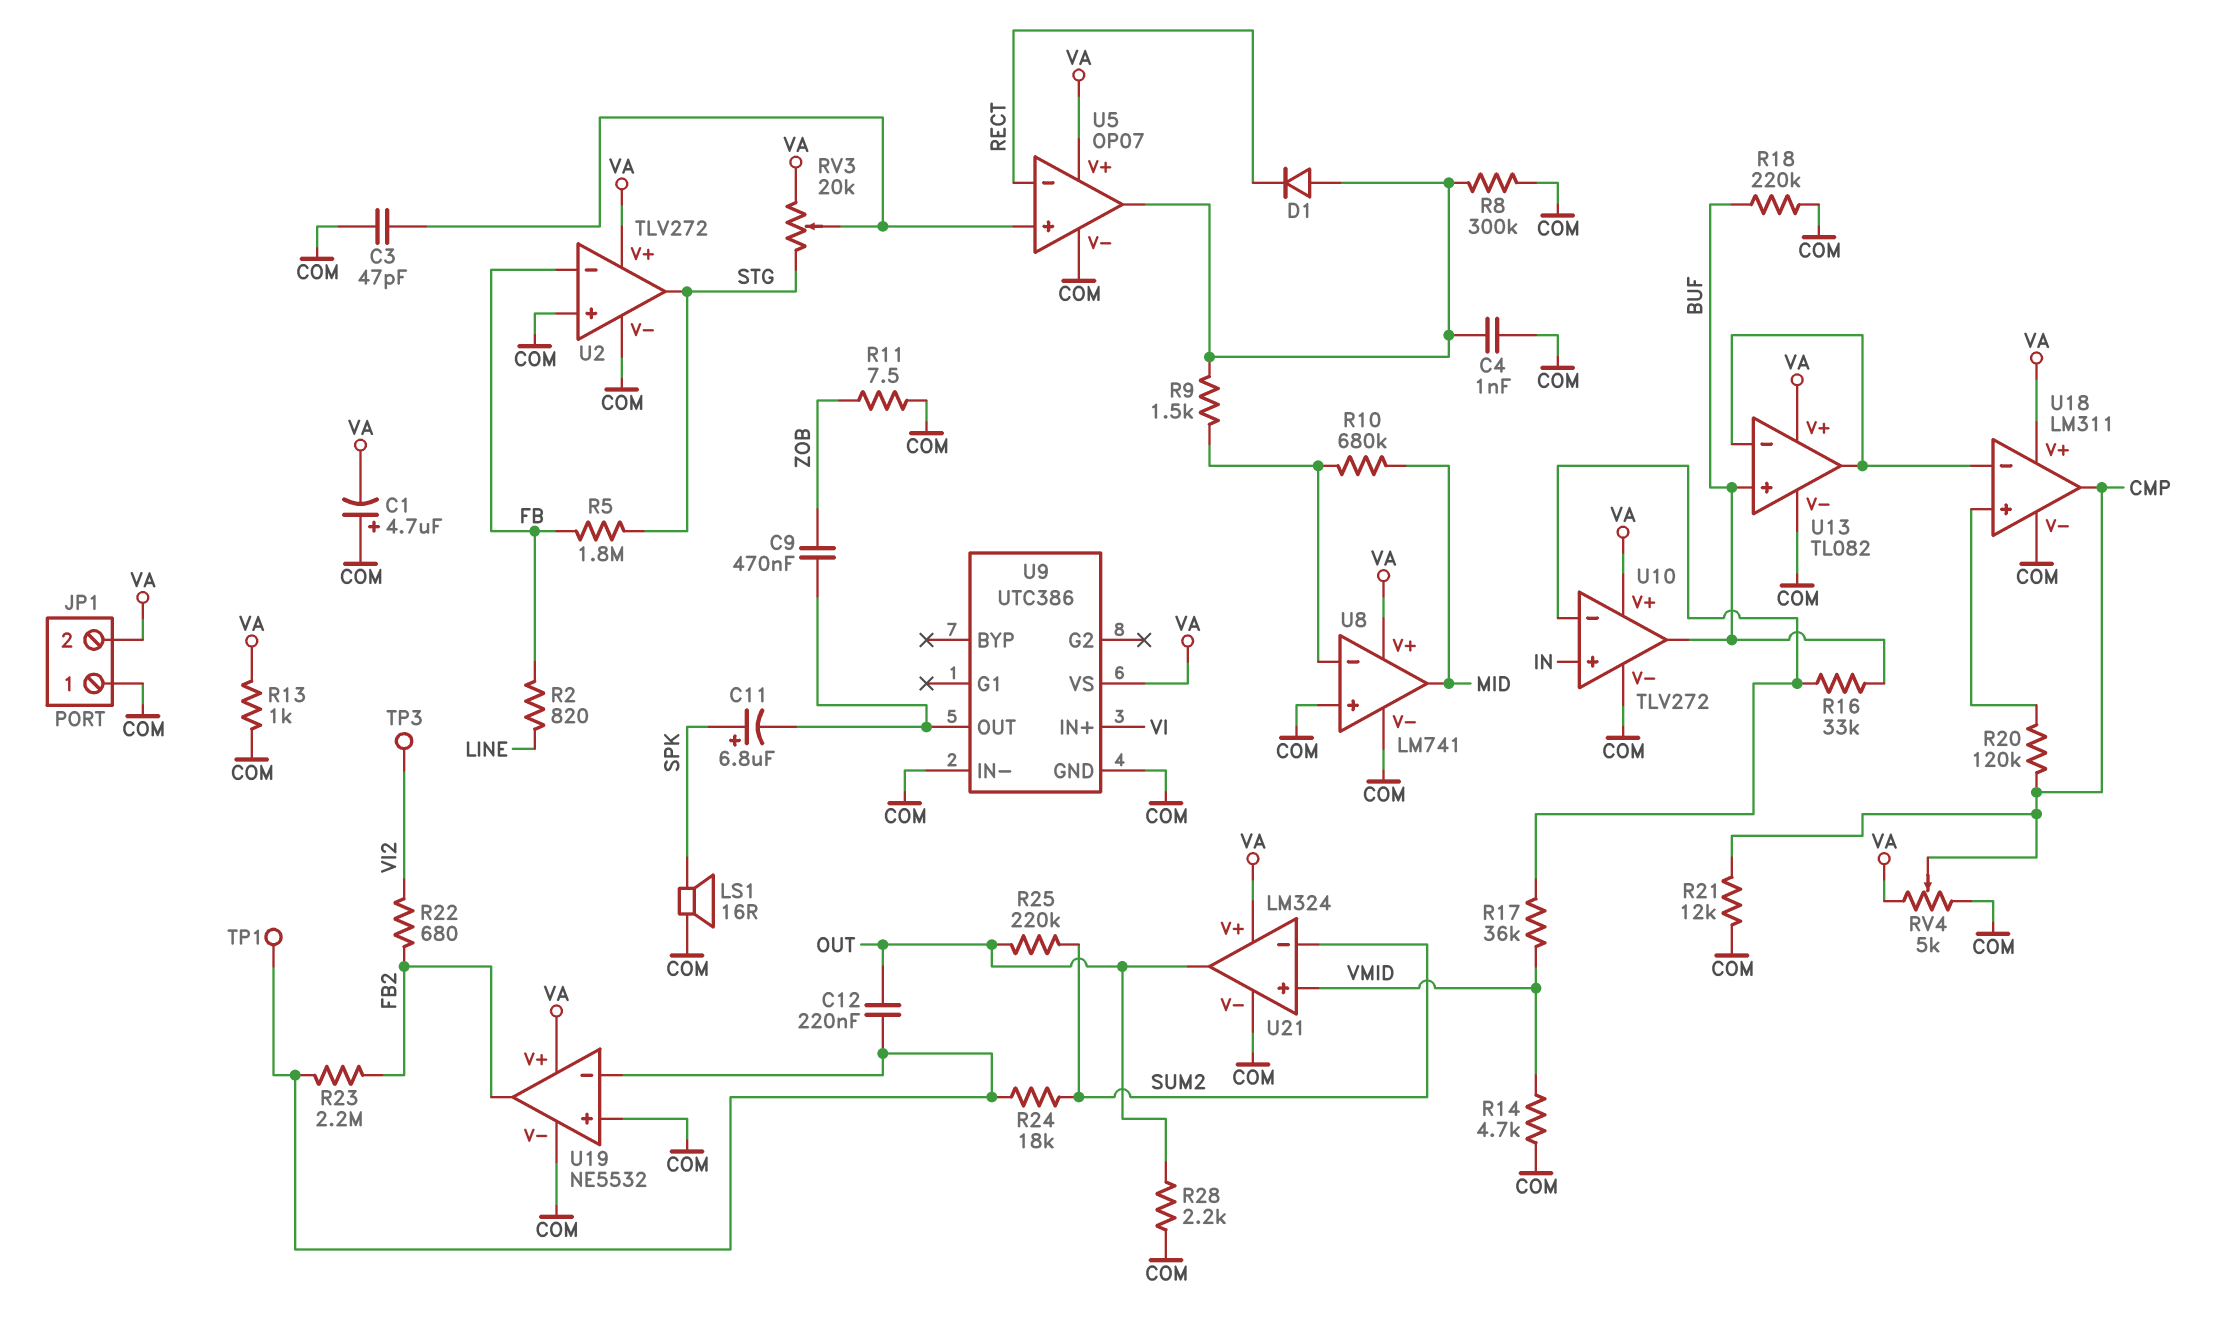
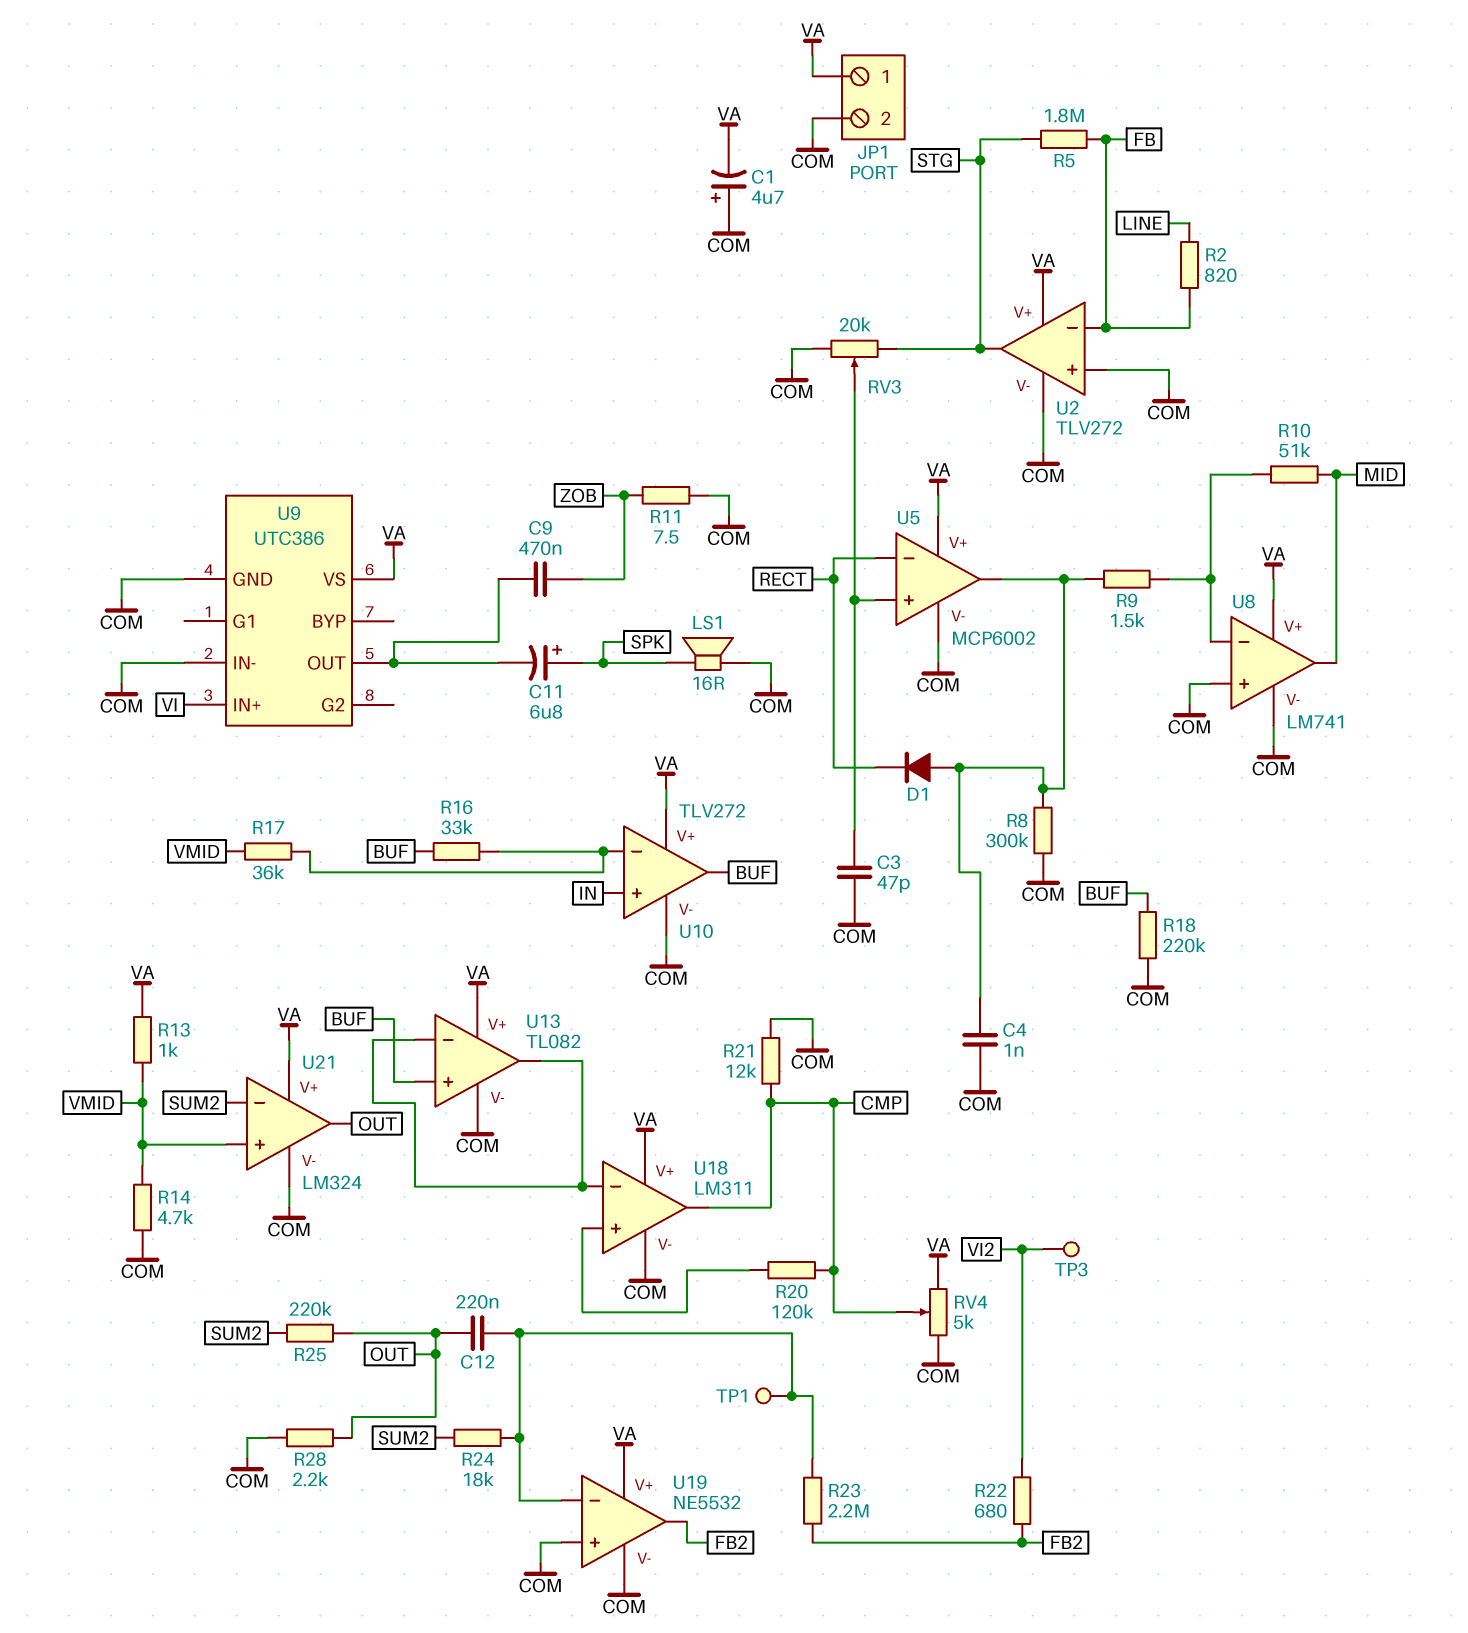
JP1 pin 1: COM -> VA
JP1 pin 2: VA -> COM
R10: 680k (MID, U8/in-) -> 51k (MID, U8/in-)
R13: 1k (COM, VA) -> 1k (VA, VMID)
RV3: 20k (STG, VA, wiper U5/in+) -> 20k (COM, STG, wiper U5/in+)
U5: OP07 -> MCP6002

